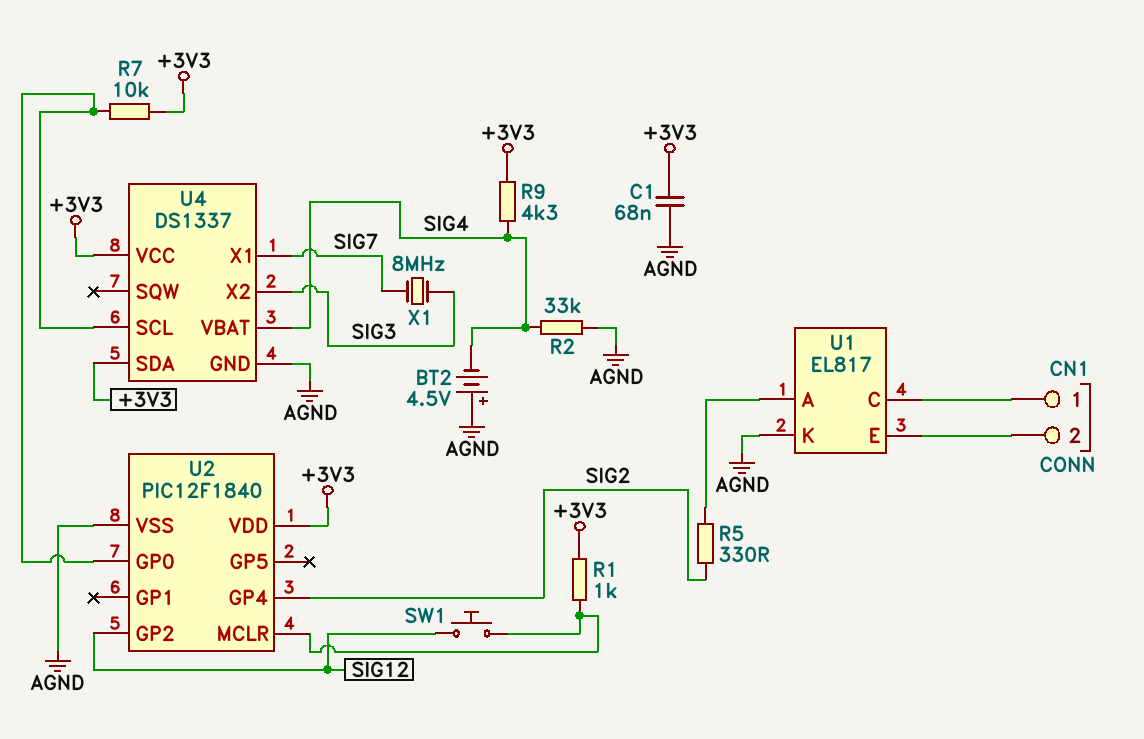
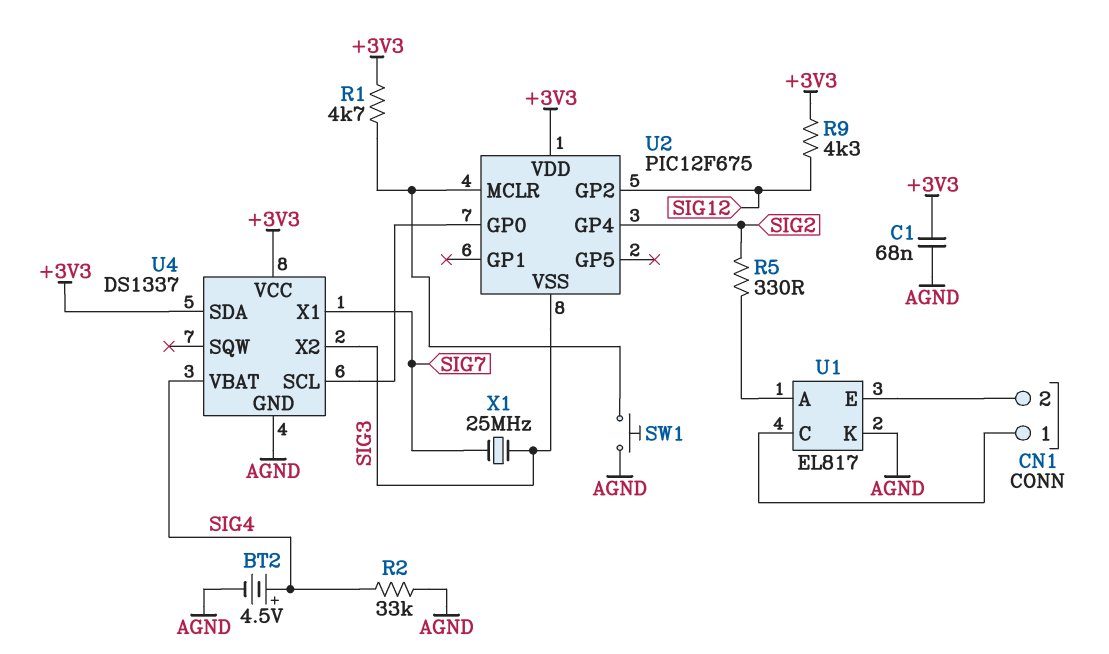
BT2: 4.5V (plus AGND, minus SIG4) -> 4.5V (plus SIG4, minus AGND)
R1: 1k (+3V3, U2/MCLR) -> 4.7k (+3V3, U2/MCLR)
R7: 10k (+3V3, U2/GP0) -> none
R9: 4.3k (+3V3, SIG4) -> 4.3k (+3V3, SIG12)
SW1: button (SIG12, U2/MCLR) -> button (AGND, U2/MCLR)
U2: PIC12F1840 -> PIC12F675
U2 pin VSS: AGND -> SIG3
X1: 8MHz (SIG3, SIG7) -> 25MHz (SIG3, SIG7)

